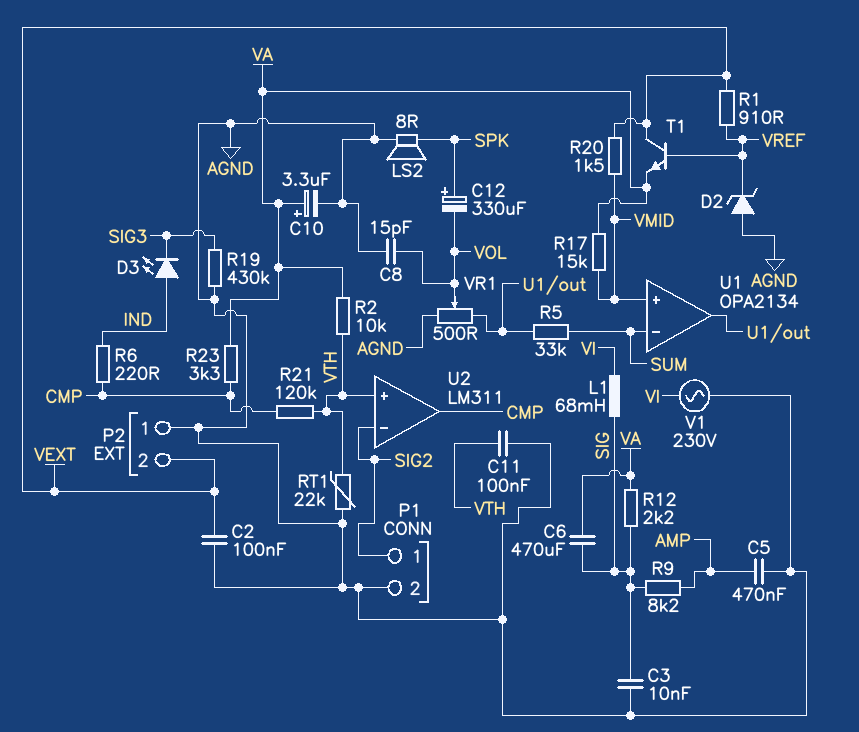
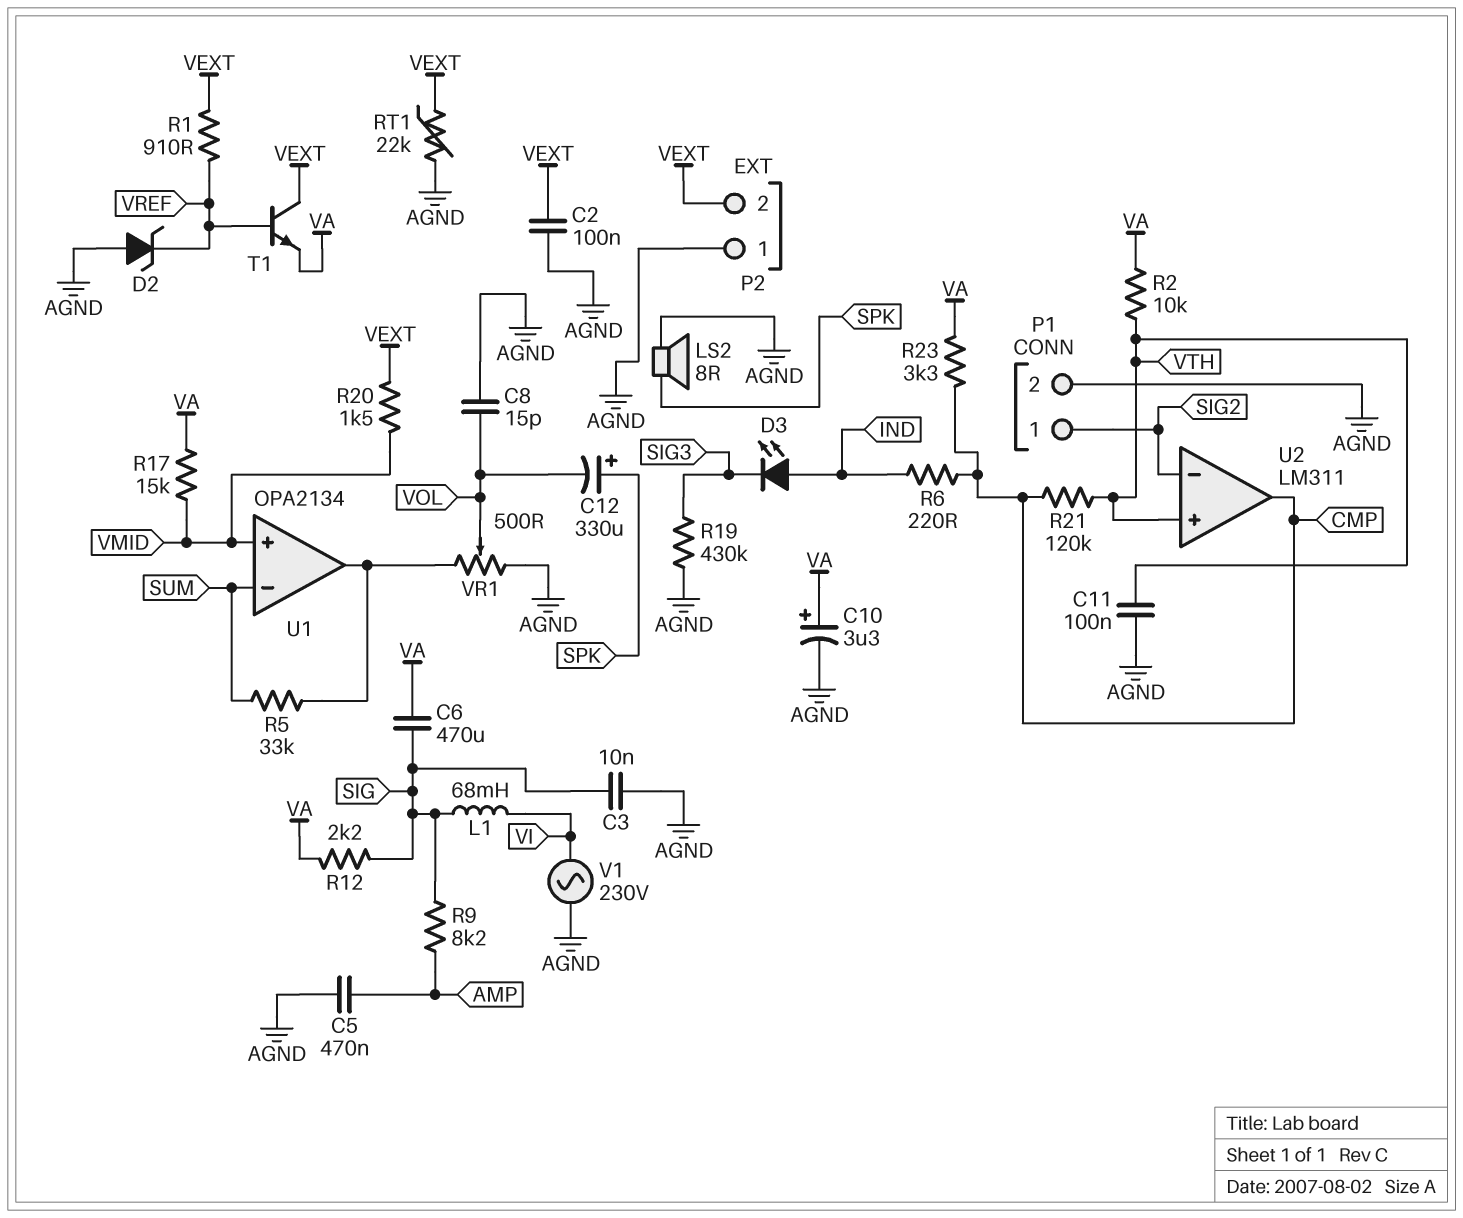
RT1: 22k (AGND, VTH) -> 22k (AGND, VEXT)

